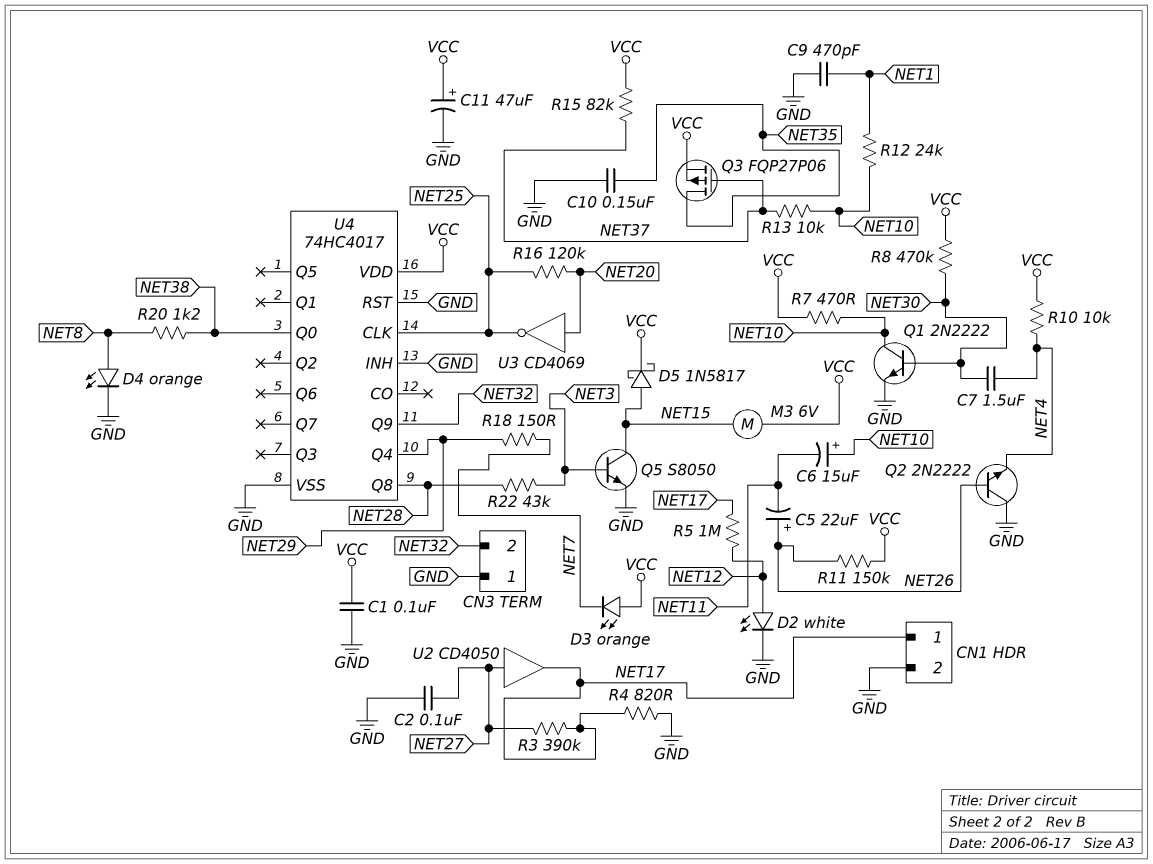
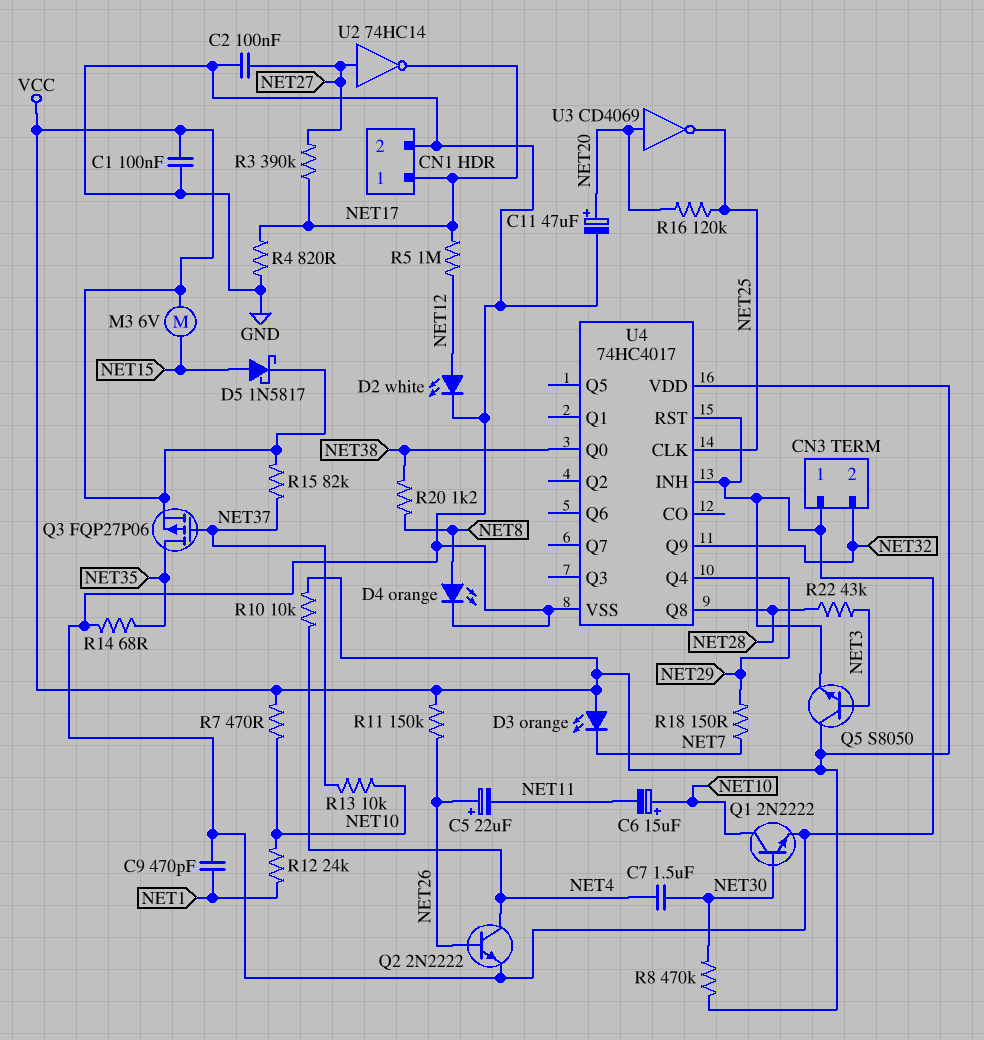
C10: 150nF (GND, NET35) -> none
C11: 47uF (plus VCC, minus GND) -> 47uF (plus NET20, minus GND)
Q2: NPN 2N2222 (B NET26, C GND, E NET4) -> NPN 2N2222 (B NET26, C NET4, E GND)
Q5: NPN S8050 (B NET3, C NET15, E GND) -> NPN S8050 (B NET3, C VCC, E GND)
R14: none -> 68 (GND, NET35)
U2: buffer CD4050 (in NET27, out NET17) -> NOT 74HC14 (in NET27, out NET17)

